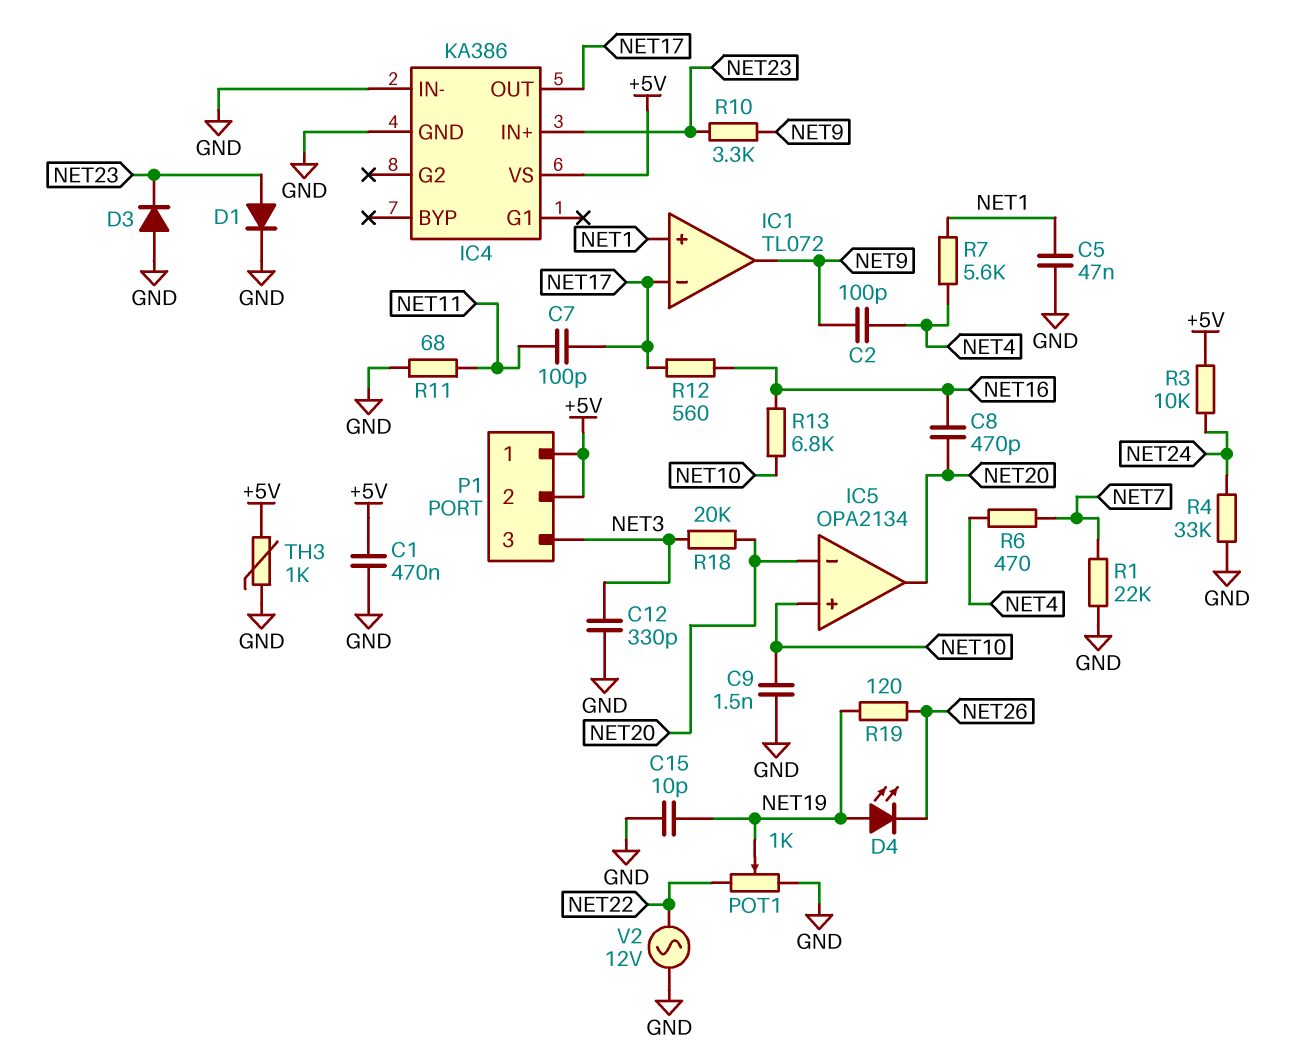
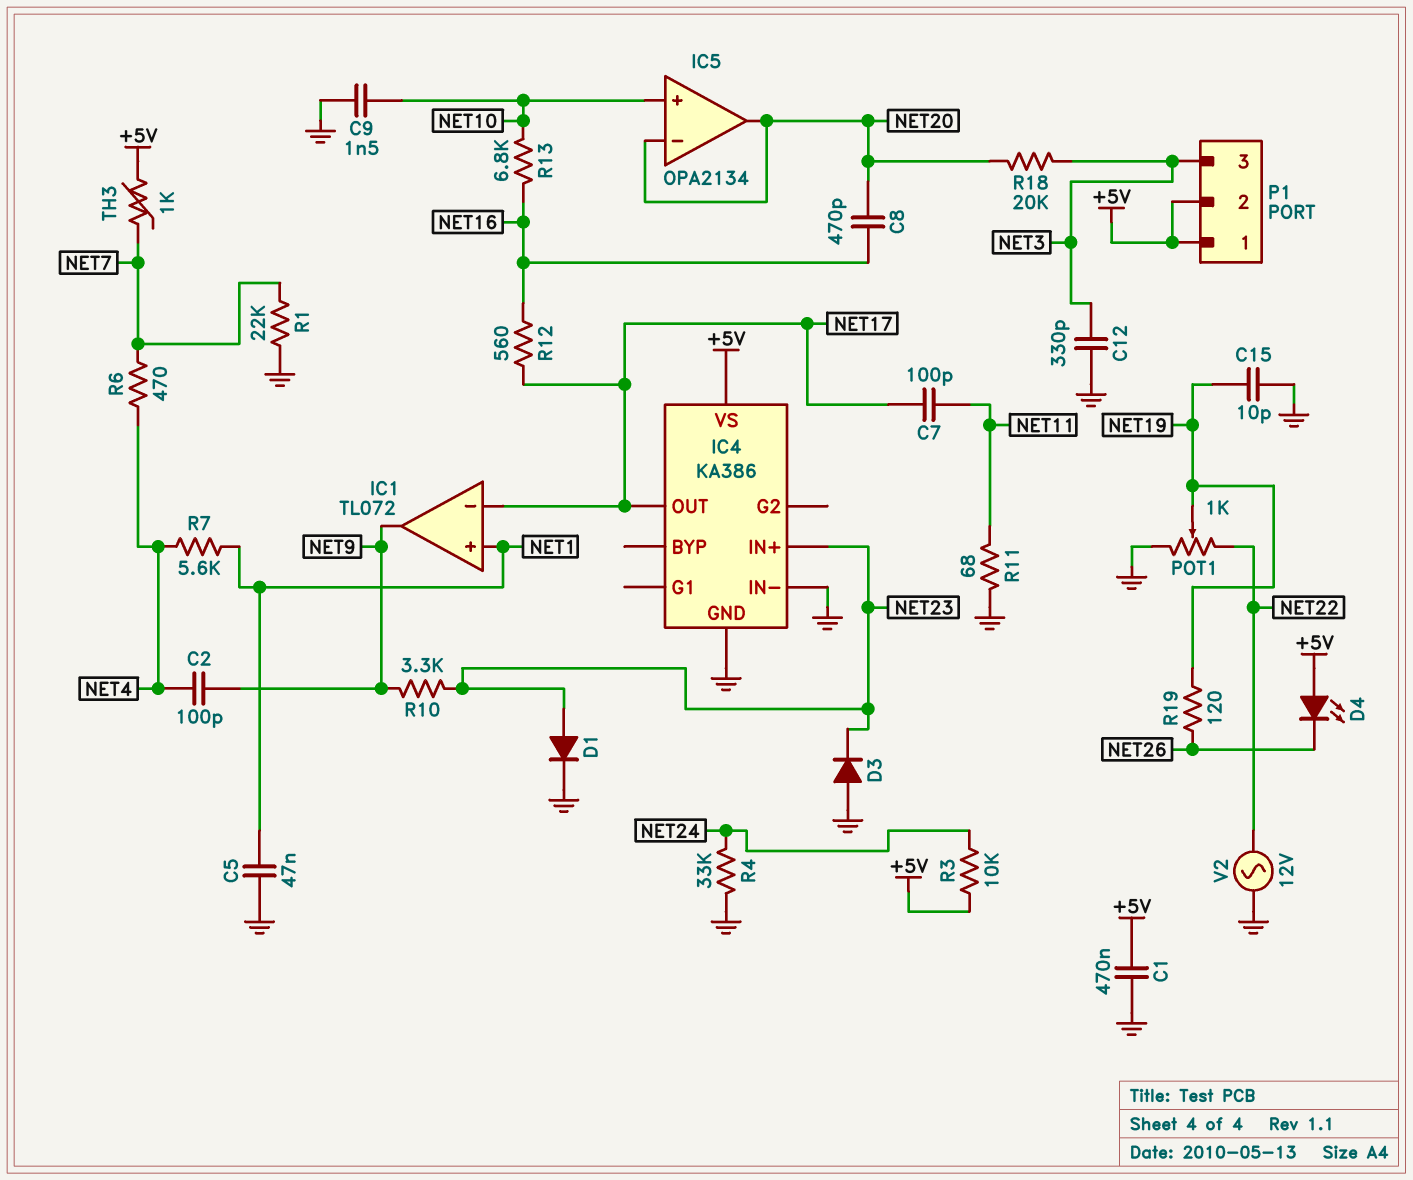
D4: LED (A NET19, K NET26) -> LED (A +5V, K NET26)
TH3: 1k (+5V, GND) -> 1k (+5V, NET7)

